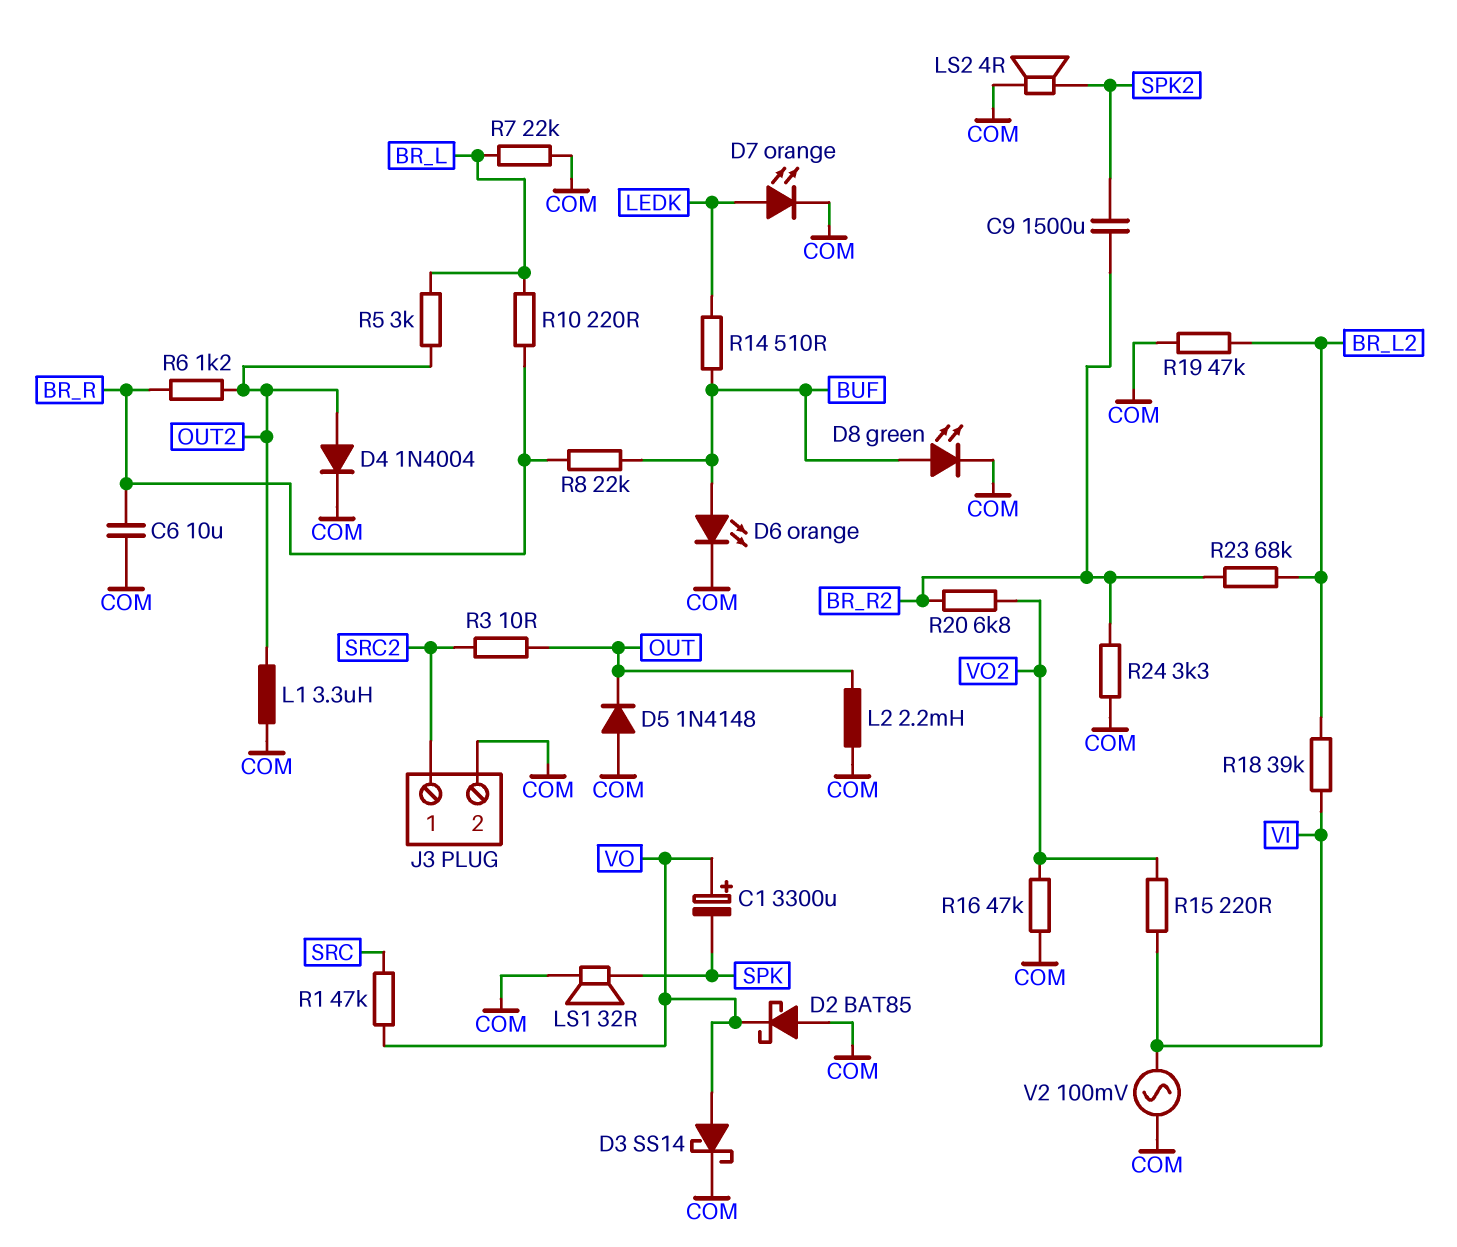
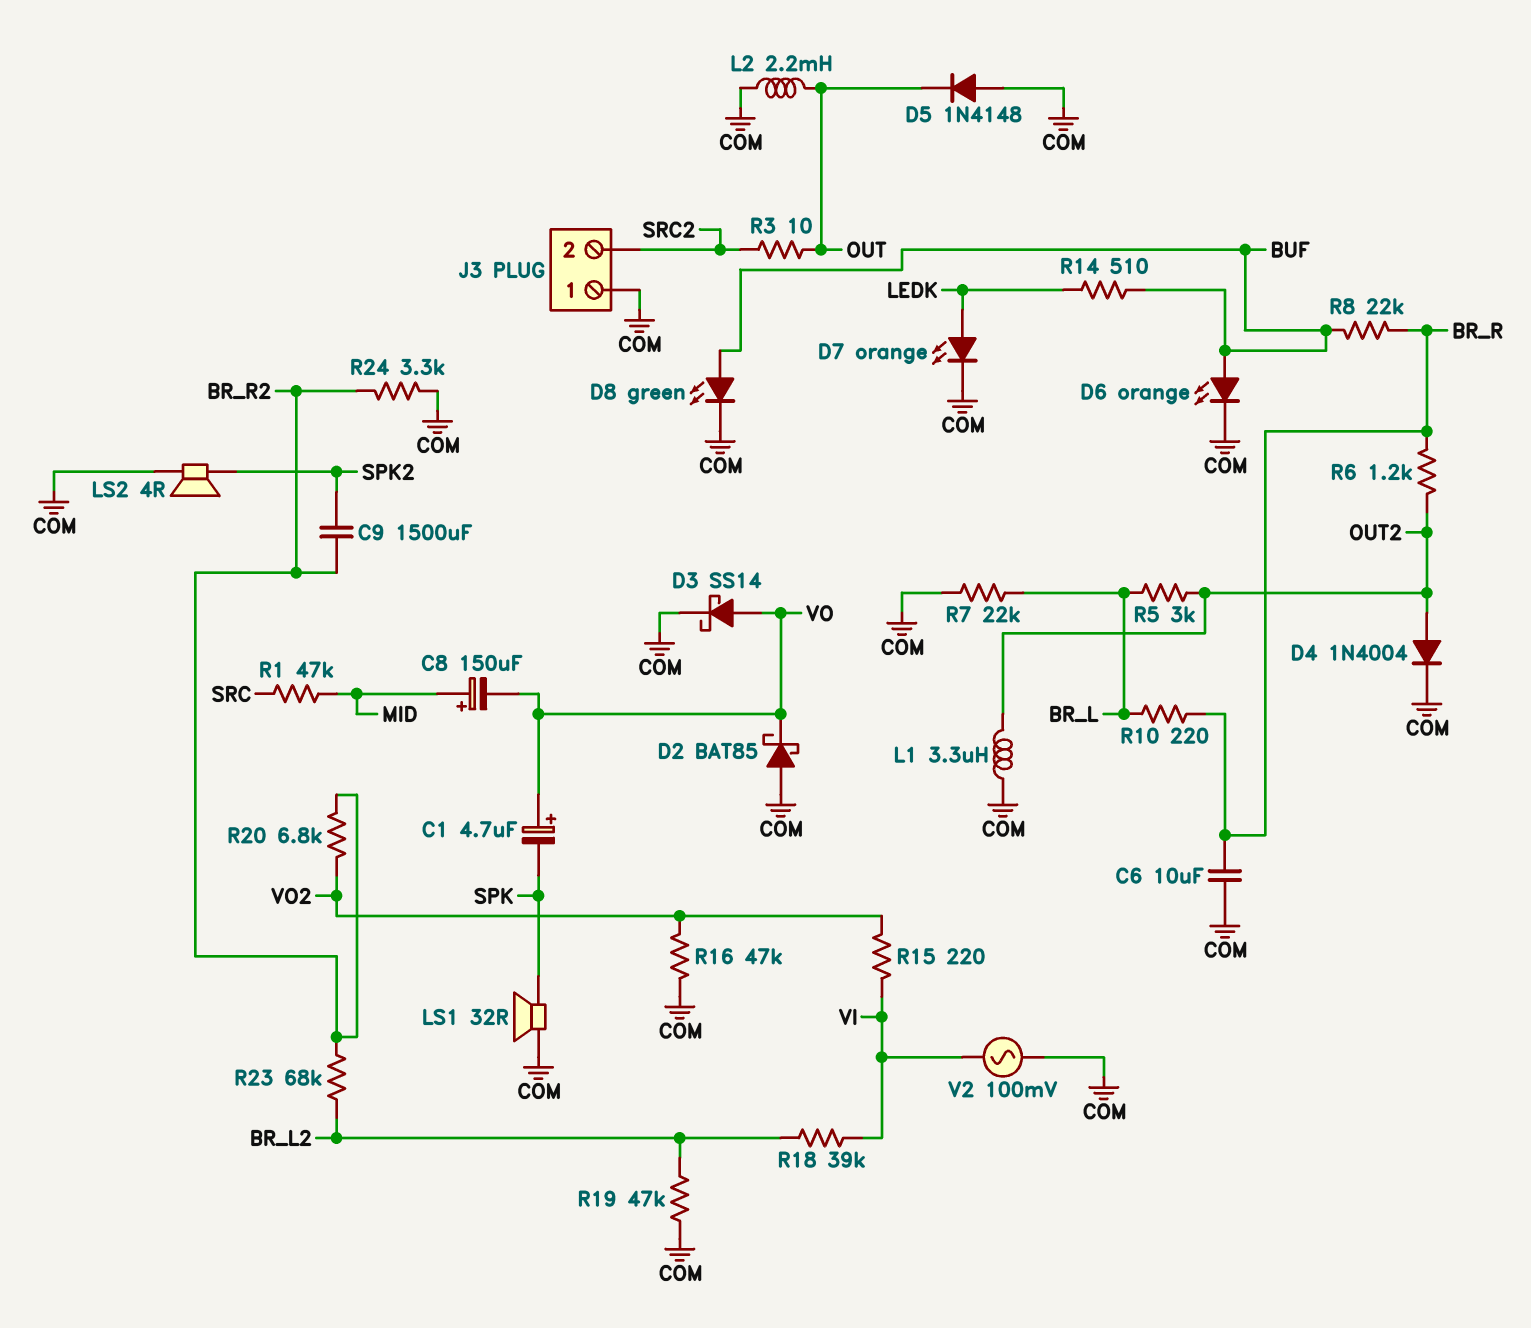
C1: 3300uF (plus VO, minus SPK) -> 4.7uF (plus VO, minus SPK)
C8: none -> 150uF (plus MID, minus VO)
J3 pin 1: SRC2 -> COM
J3 pin 2: COM -> SRC2
R1: 47k (SRC, VO) -> 47k (MID, SRC)

